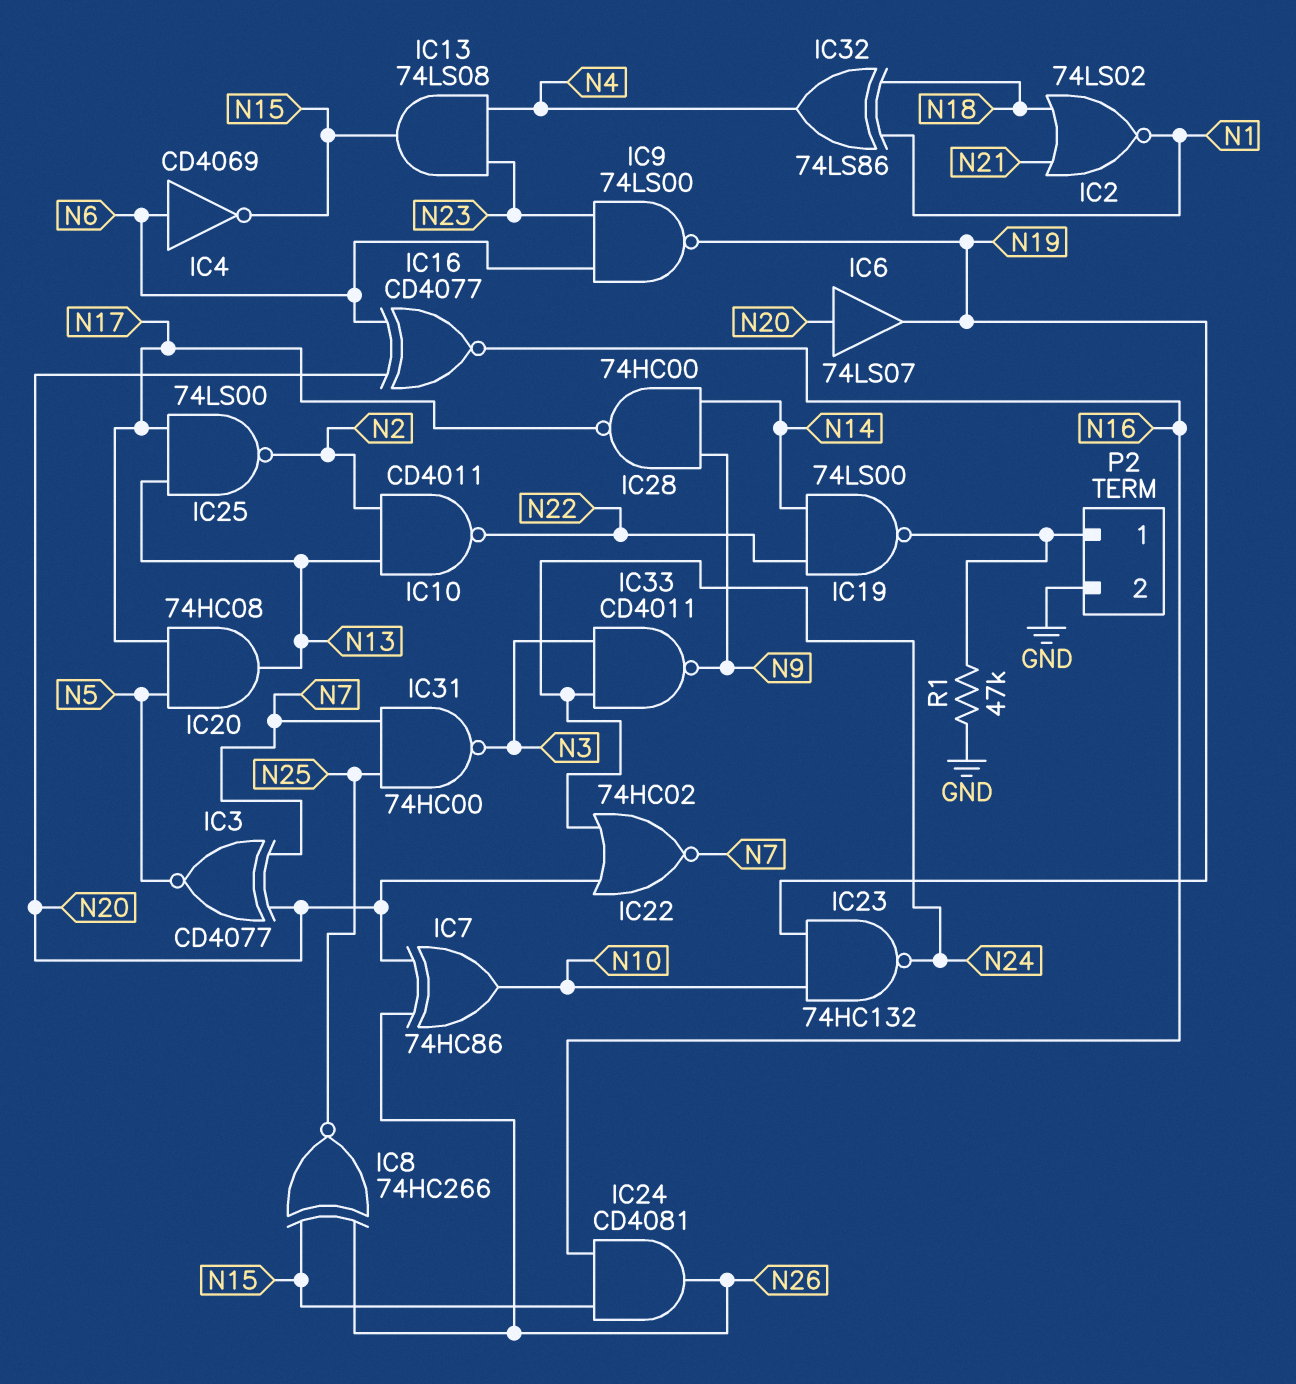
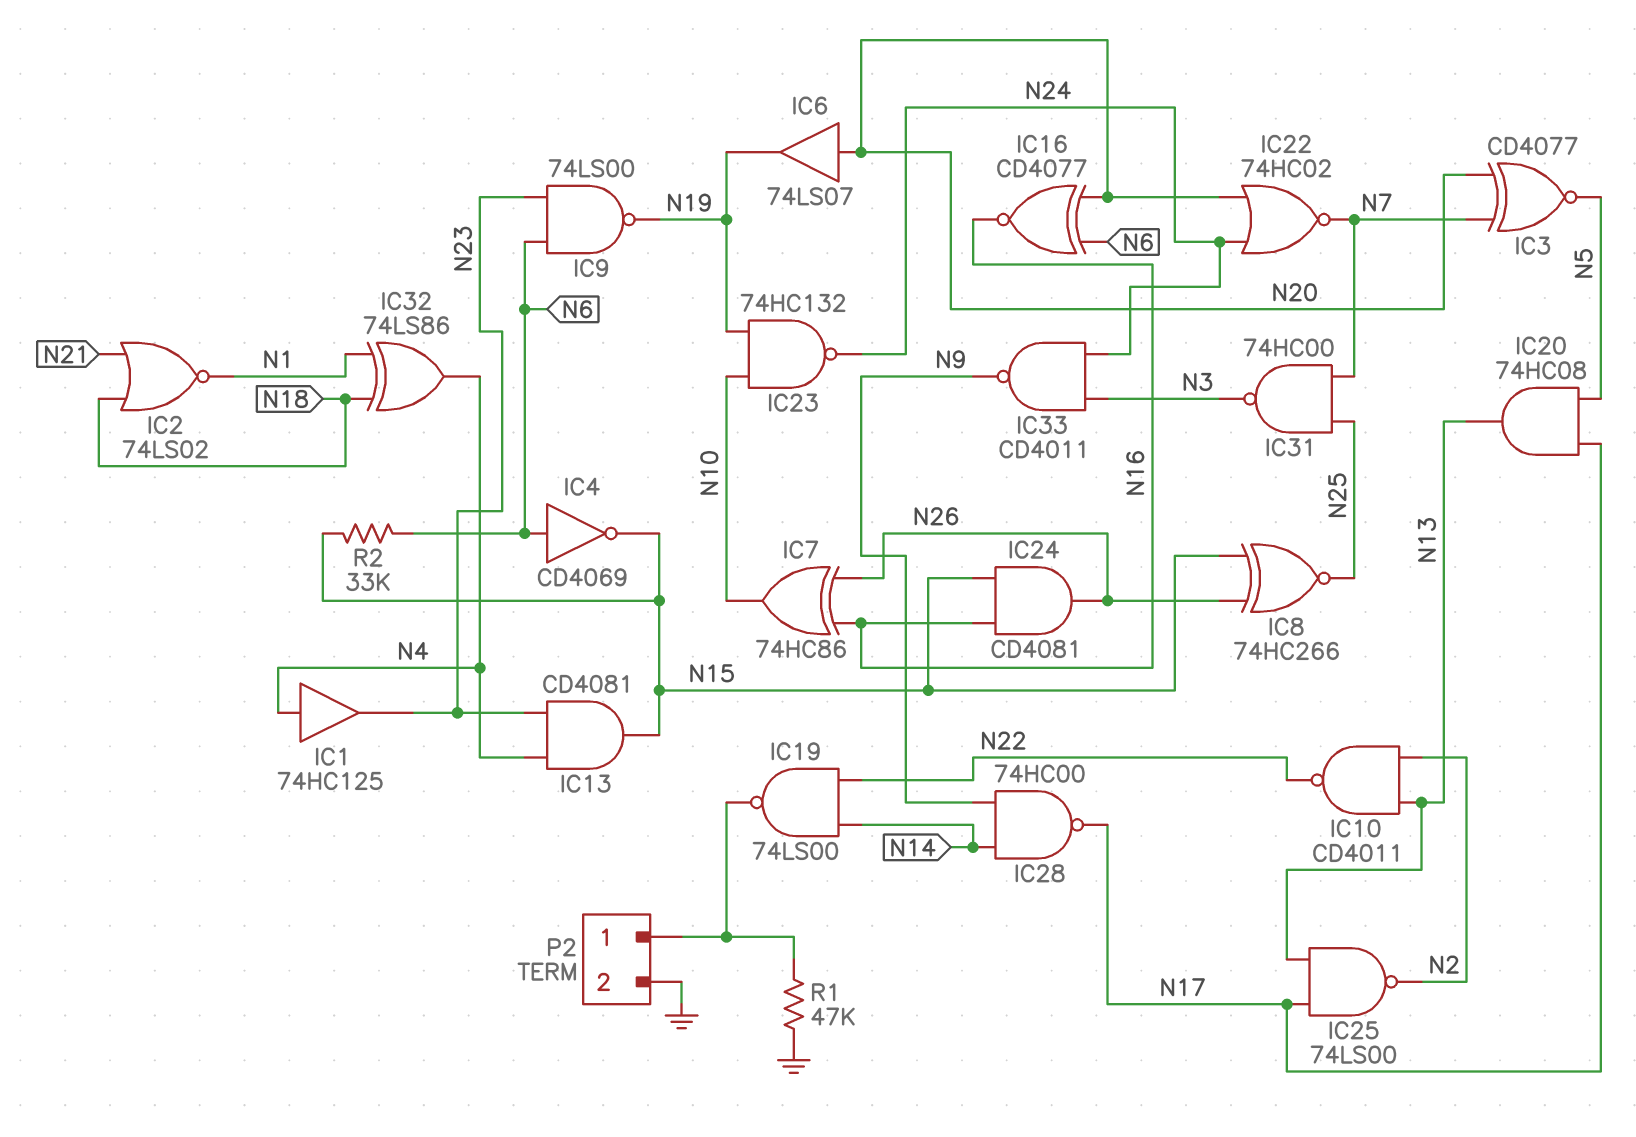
IC1: none -> buffer 74HC125 (in N4, out N23)
IC7: XOR 74HC86 (in N20, in N26, out N10) -> XOR 74HC86 (in N16, in N26, out N10)
IC13: AND 74LS08 (in N4, in N23, out N15) -> AND CD4081 (in N4, in N23, out N15)
R2: none -> 33k (N6, N15)

